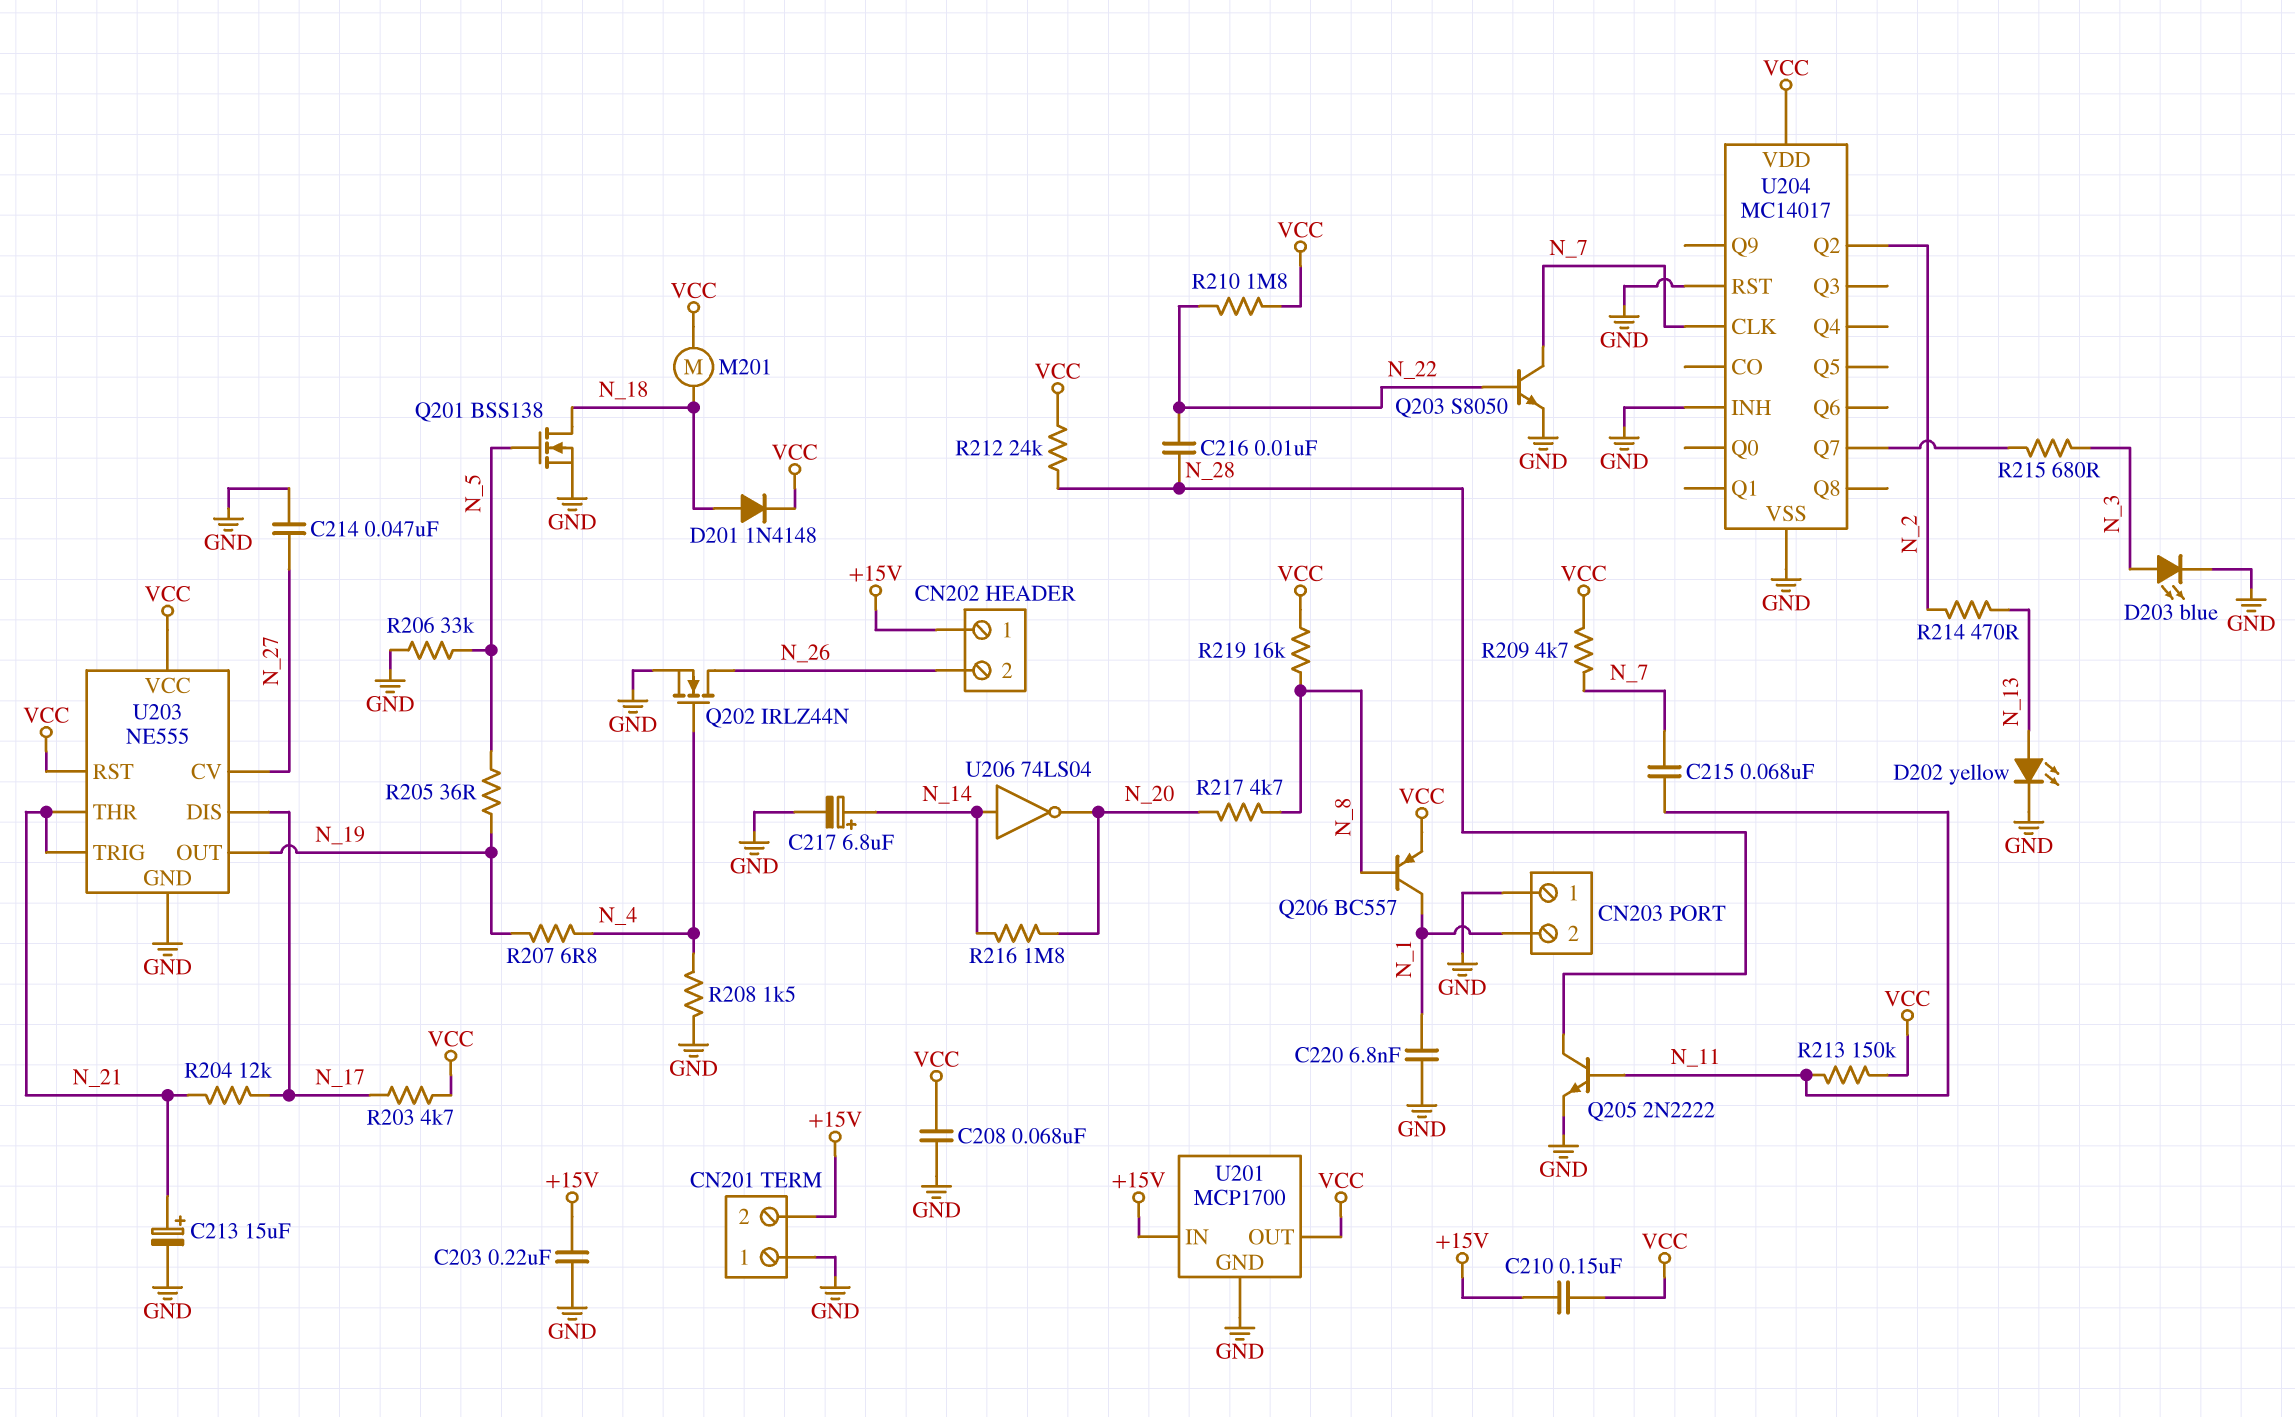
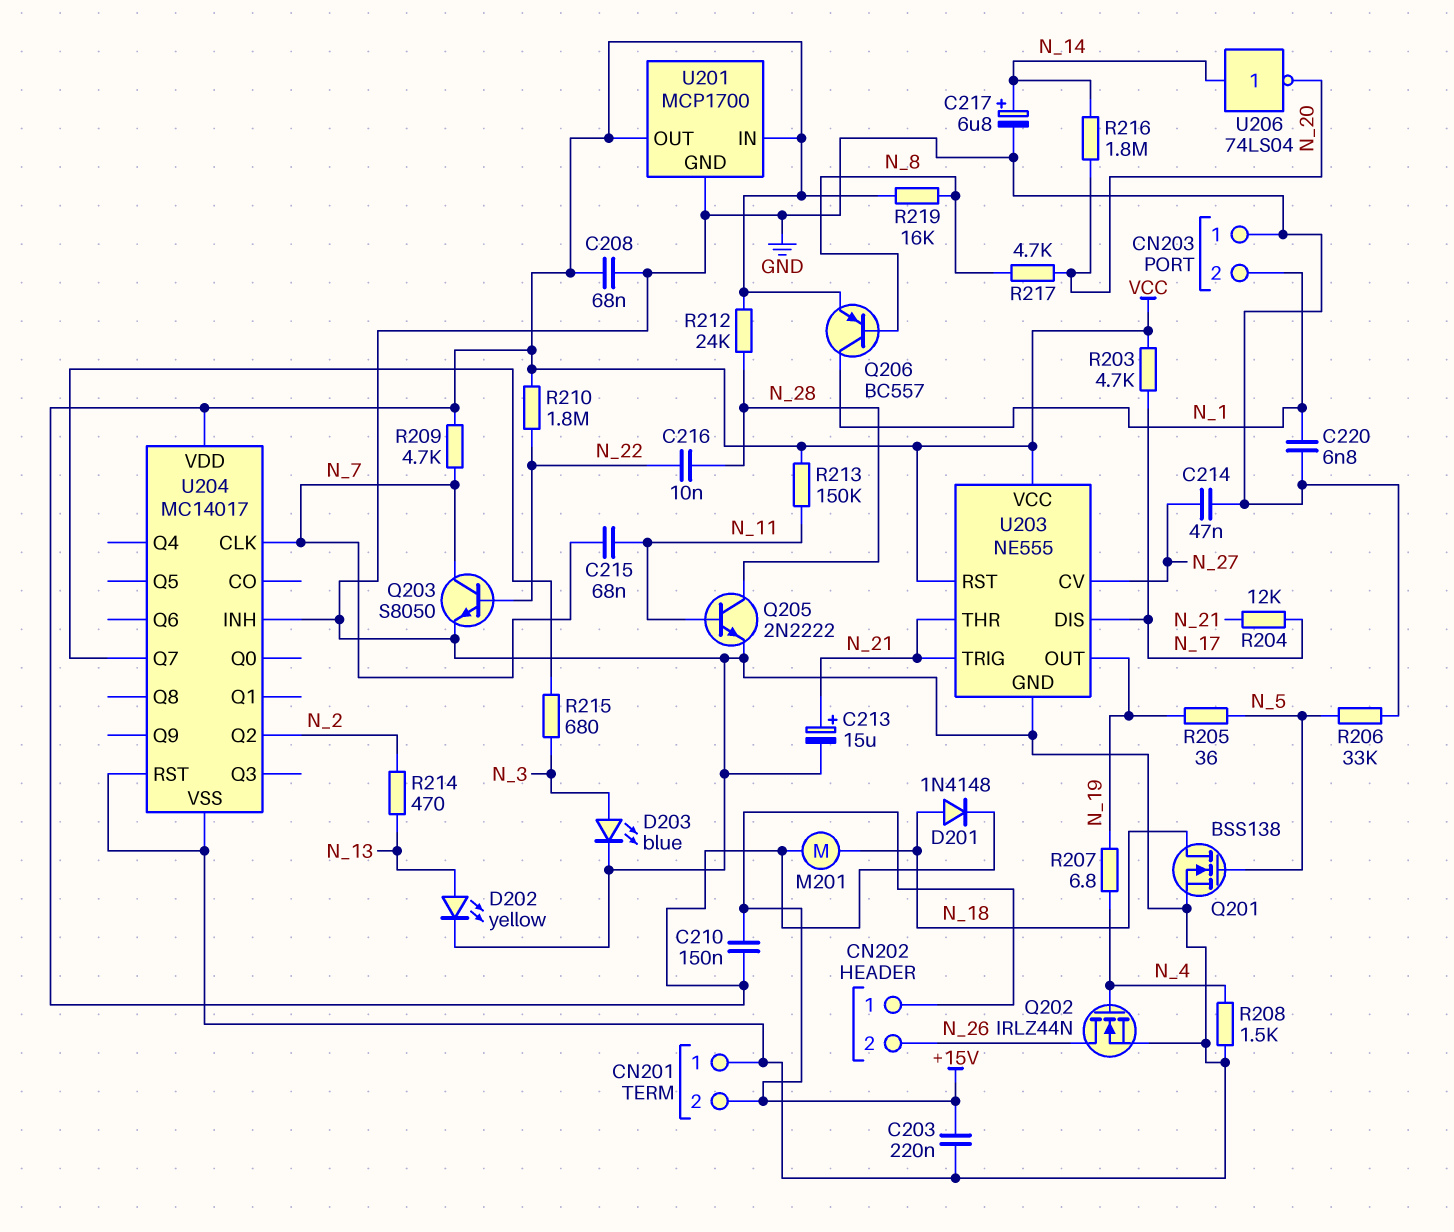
U201 pin IN: +15V -> VCC

